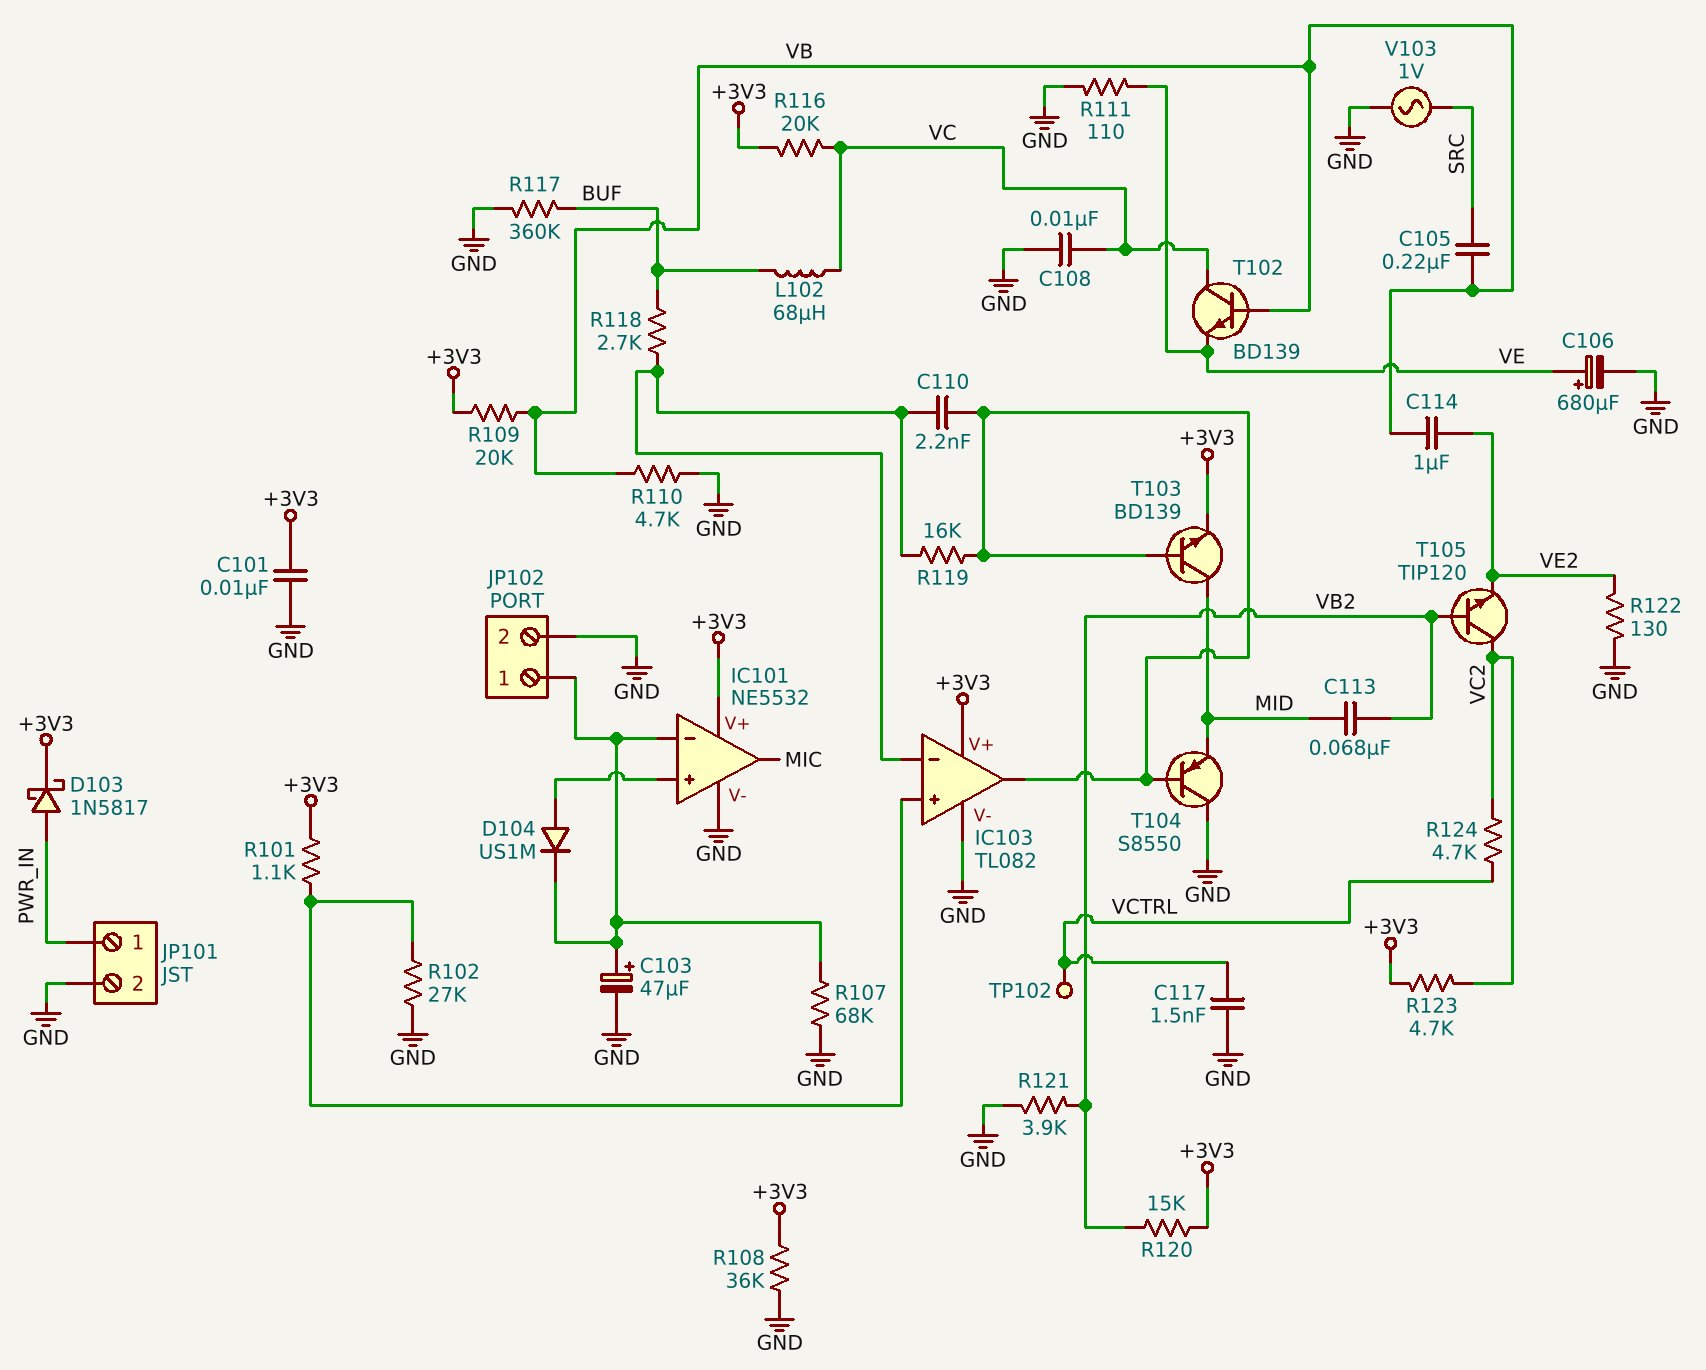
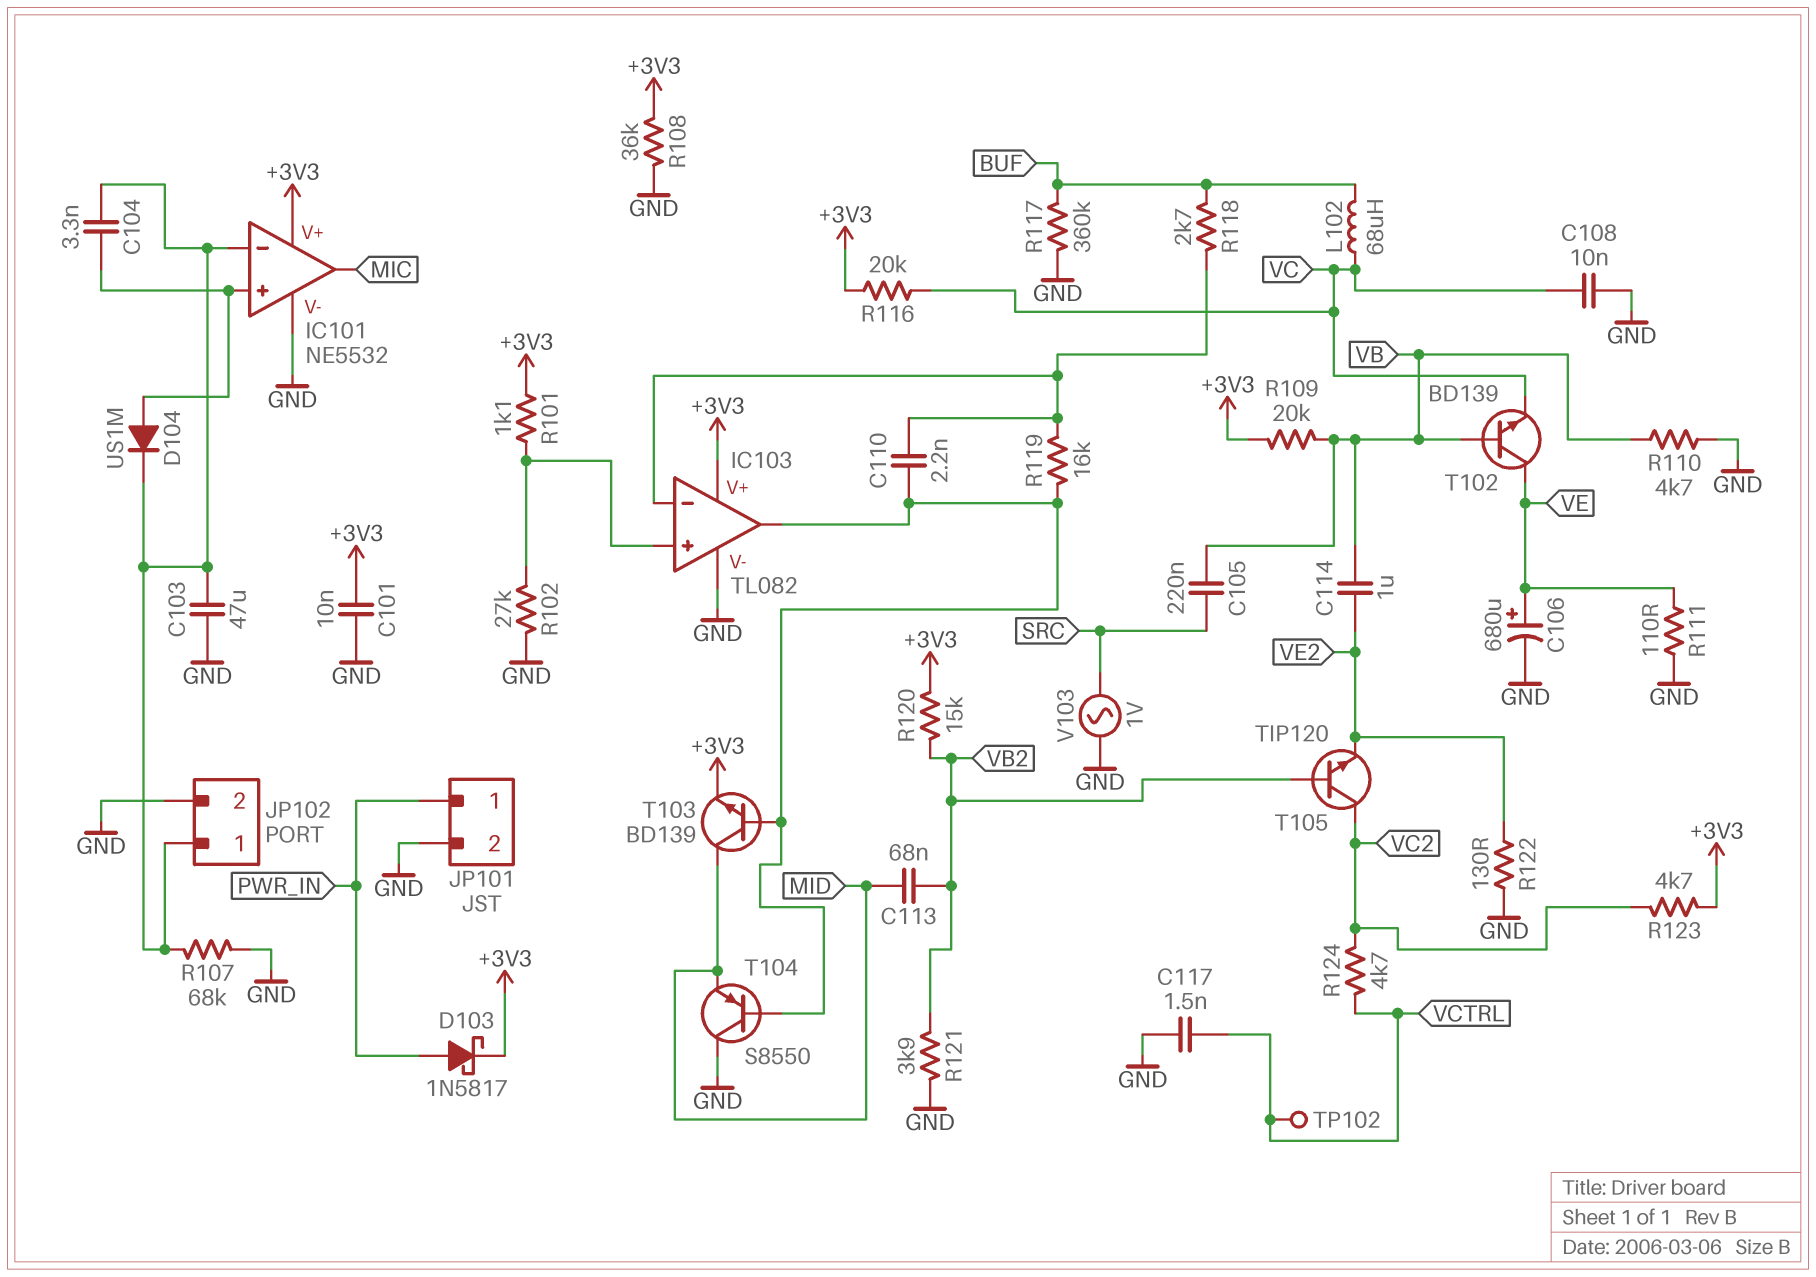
C103: 47uF (plus IC101/in-, minus GND) -> 47uF (GND, IC101/in-)
C104: none -> 3.3nF (IC101/in+, IC101/in-)
T102: NPN BD139 (B VB, C VC, E VE) -> NPN BD139 (B VB, C VE, E VC)

